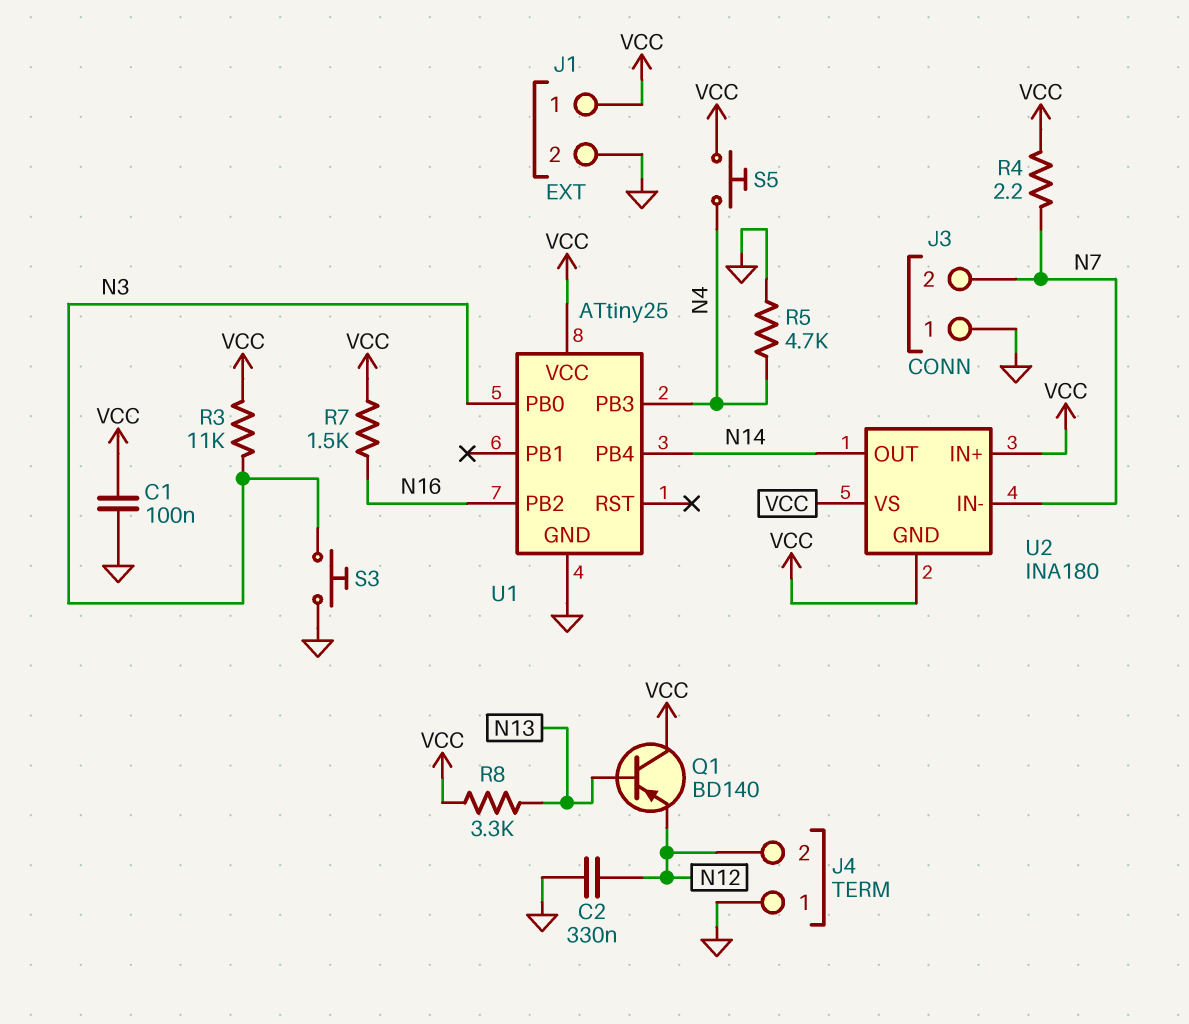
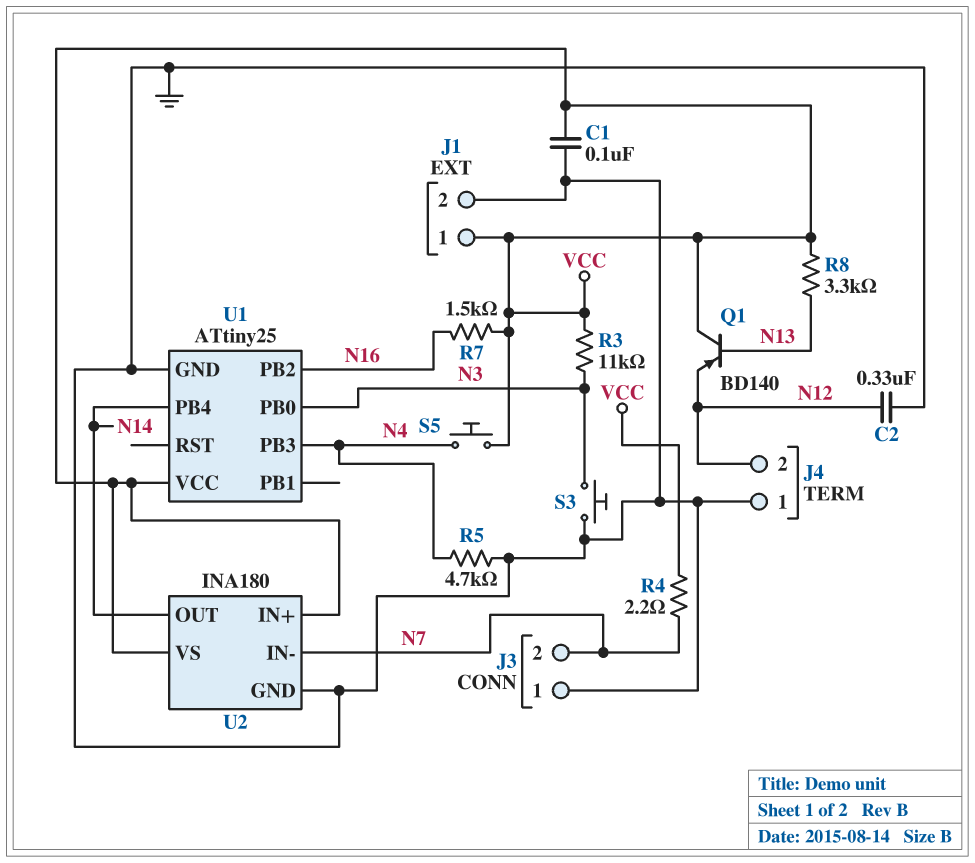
U2 pin GND: VCC -> GND

